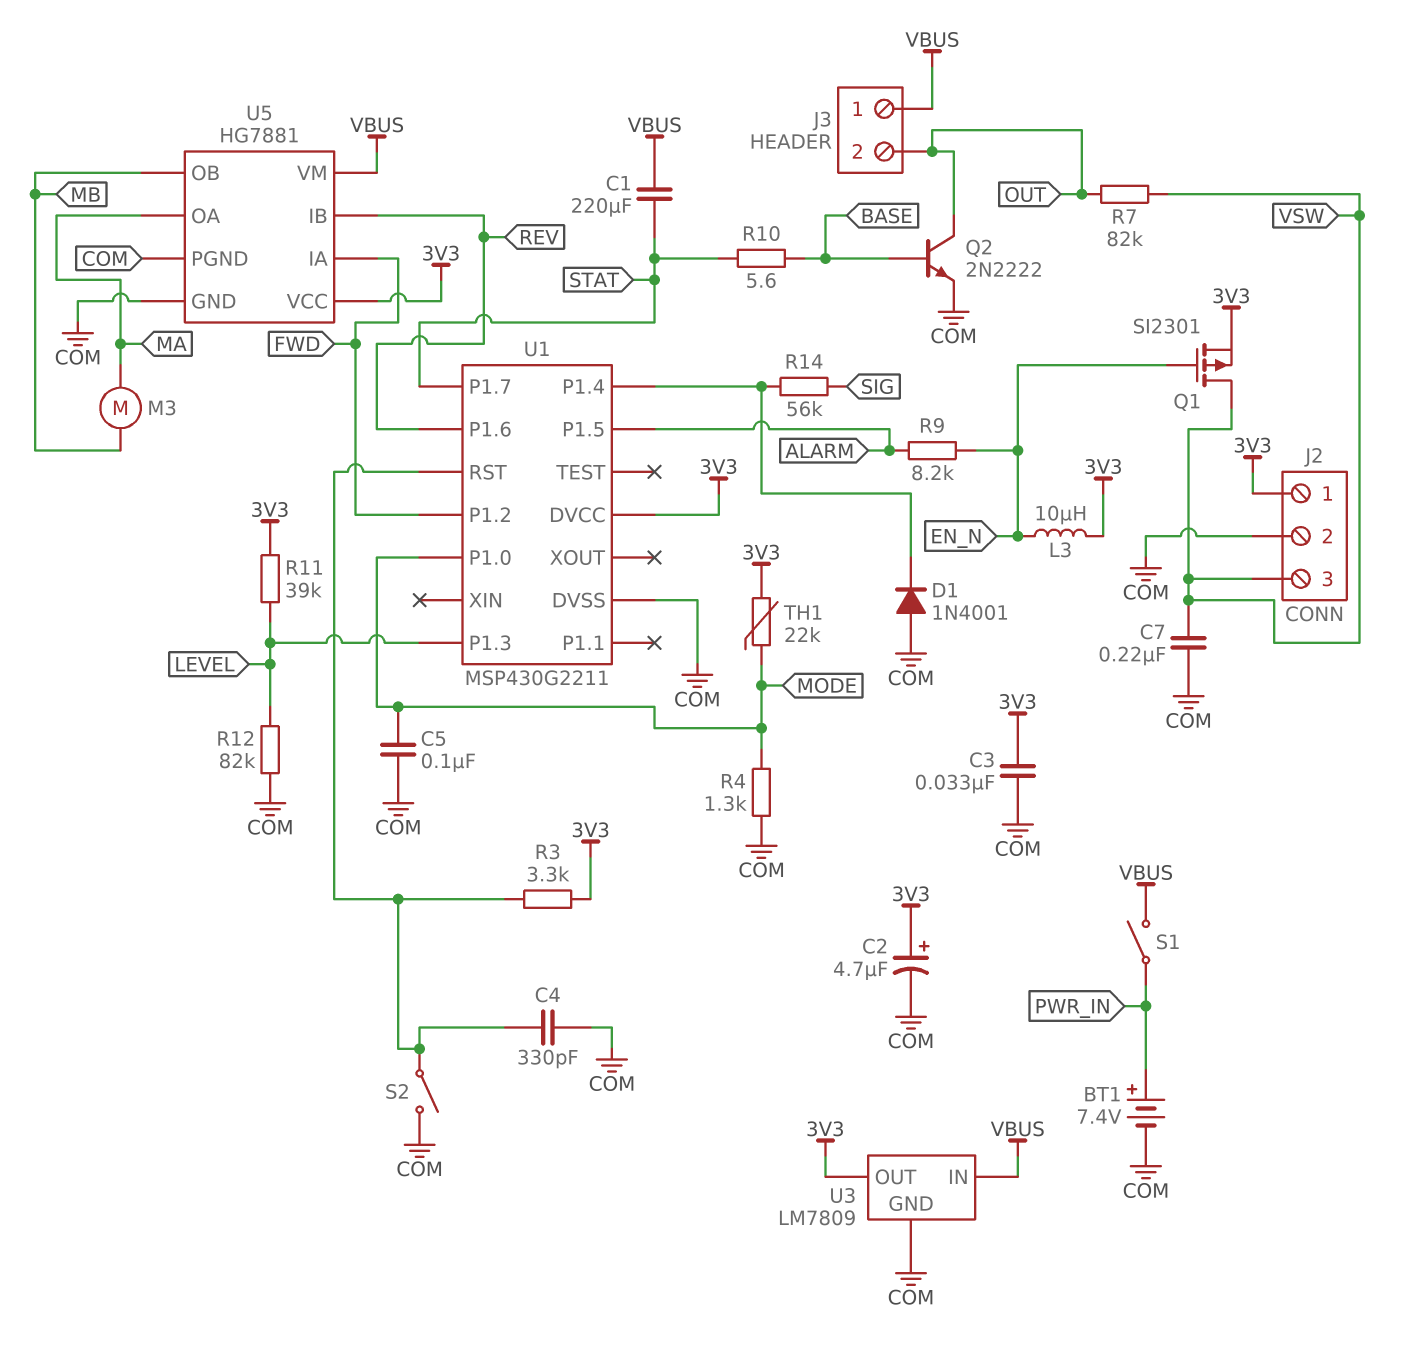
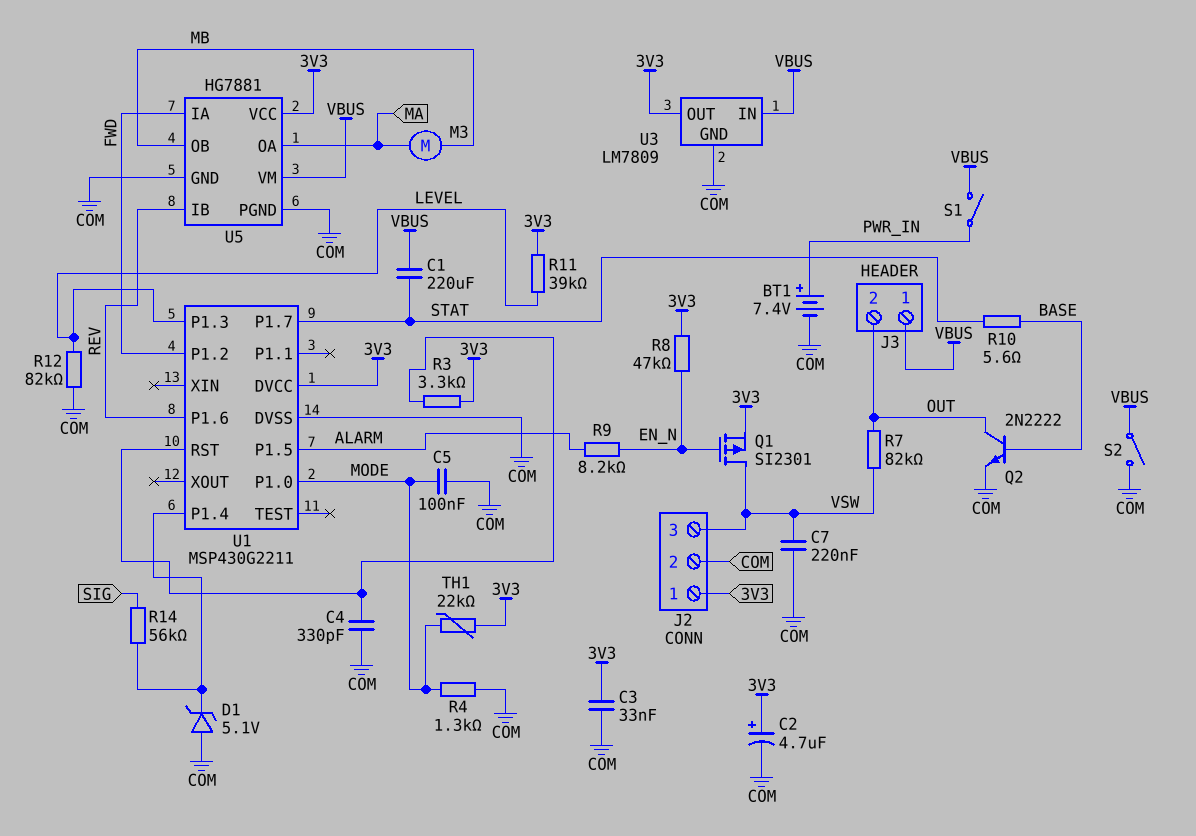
D1: diode 1N4001 (A COM, K U1/P1.4) -> zener 5.1V (A COM, K U1/P1.4)
L3: 10uH (3V3, EN_N) -> none
R8: none -> 47k (3V3, EN_N)
S2: switch (COM, U1/RST) -> switch (COM, VBUS)

